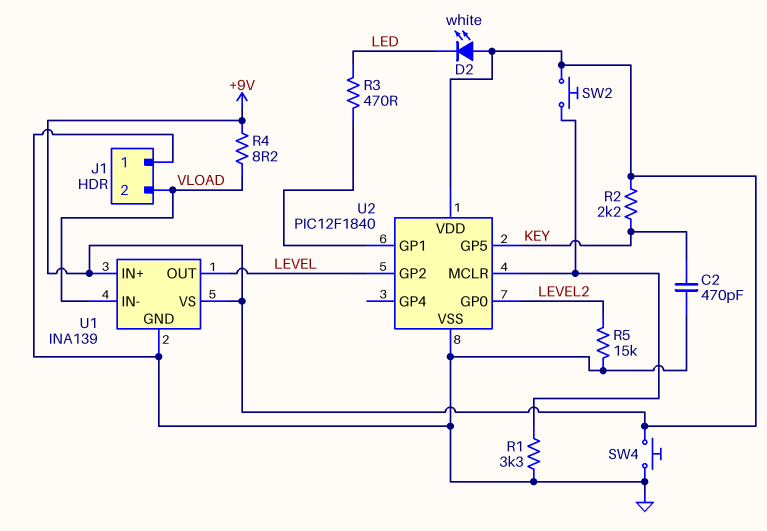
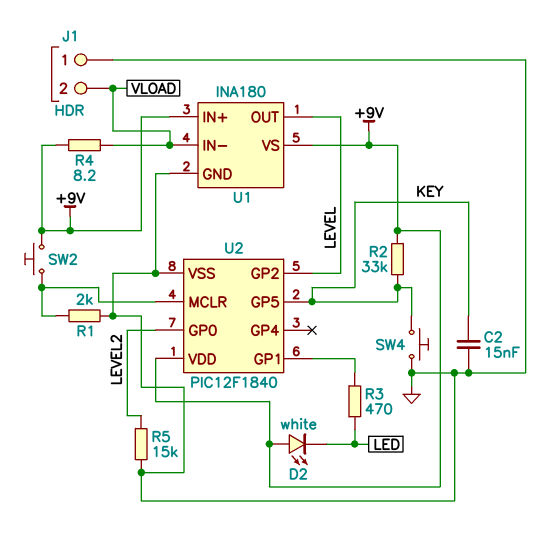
C2: 470pF (GND, KEY) -> 15nF (GND, KEY)
R1: 3.3k (GND, U2/MCLR) -> 2k (GND, U2/MCLR)
R2: 2.2k (+9V, KEY) -> 33k (+9V, KEY)
SW4: button (+9V, GND) -> button (GND, KEY)
U1: INA139 -> INA180

